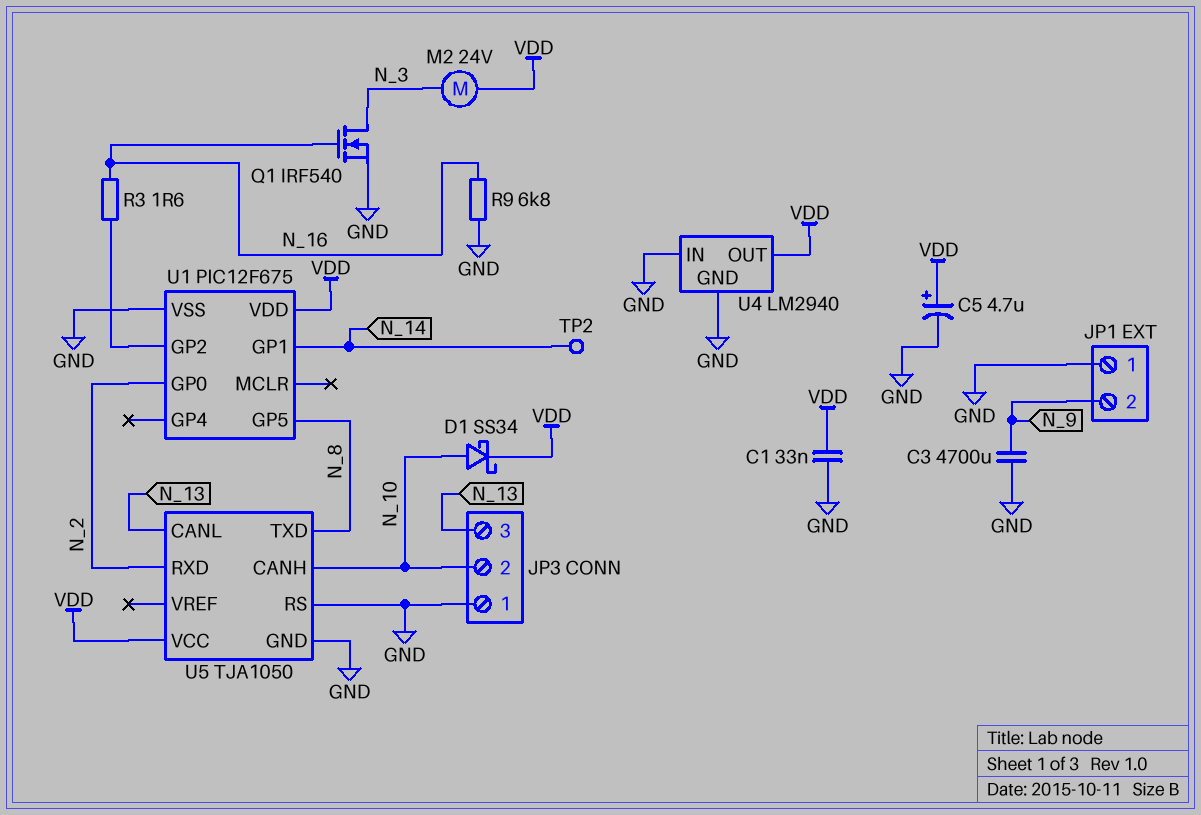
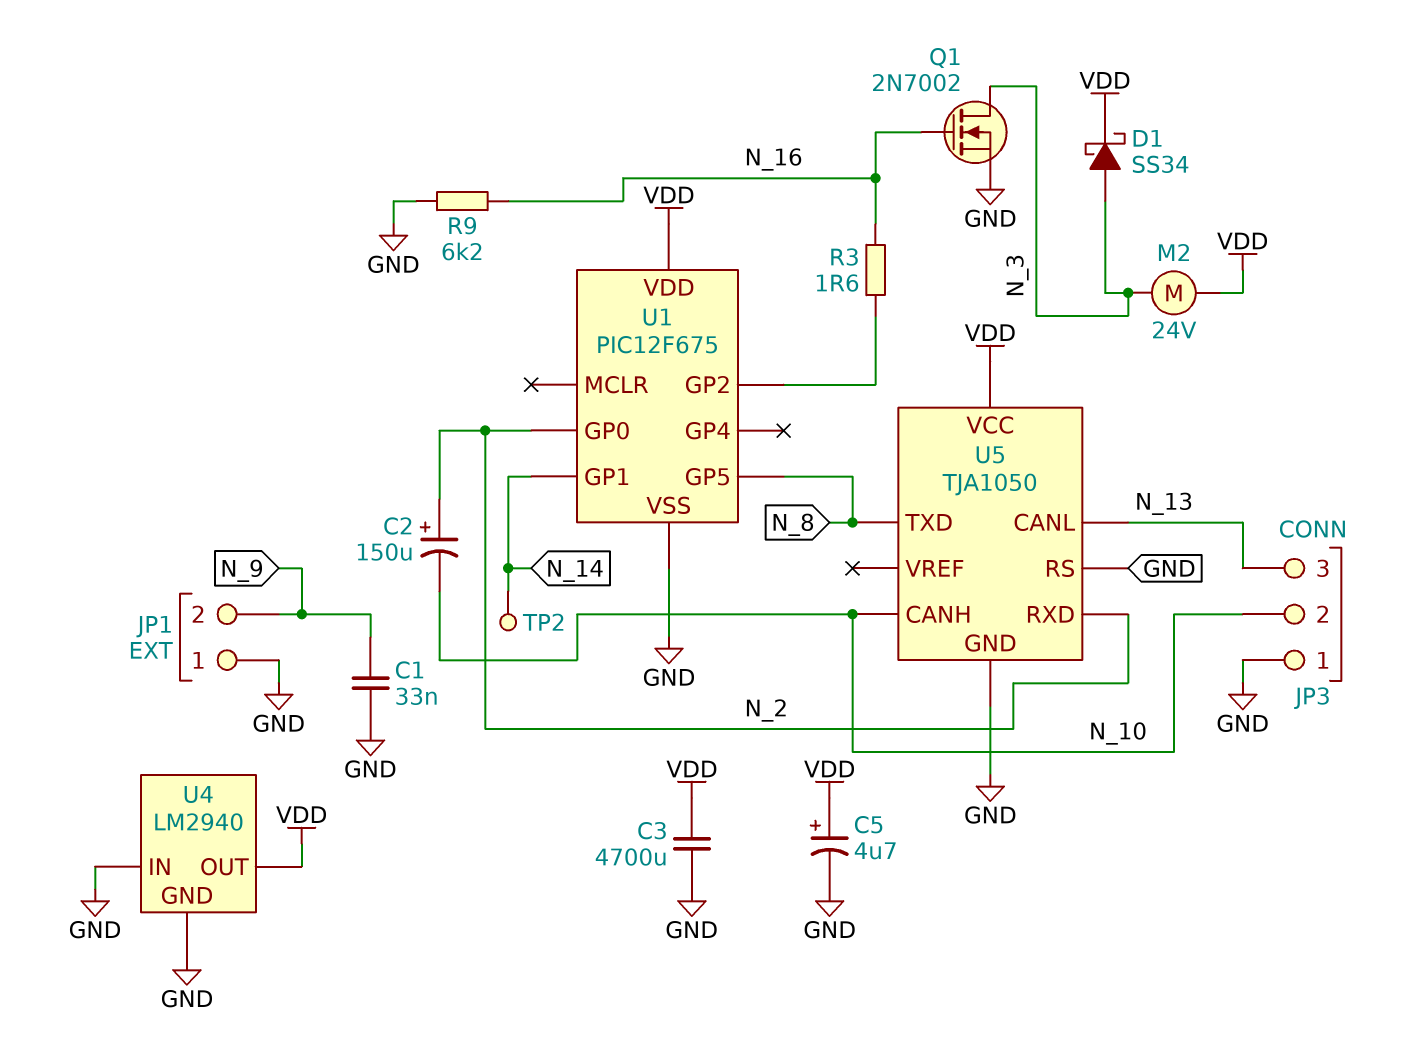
C1: 33nF (GND, VDD) -> 33nF (GND, N_9)
C2: none -> 150uF (plus N_2, minus N_10)
C3: 4700uF (GND, N_9) -> 4700uF (GND, VDD)
D1: schottky SS34 (A N_10, K VDD) -> schottky SS34 (A N_3, K VDD)
Q1: NMOS IRF540 (G N_16, D N_3, S GND) -> NMOS 2N7002 (G N_16, D N_3, S GND)
R9: 6.8k (GND, N_16) -> 6.2k (GND, N_16)

